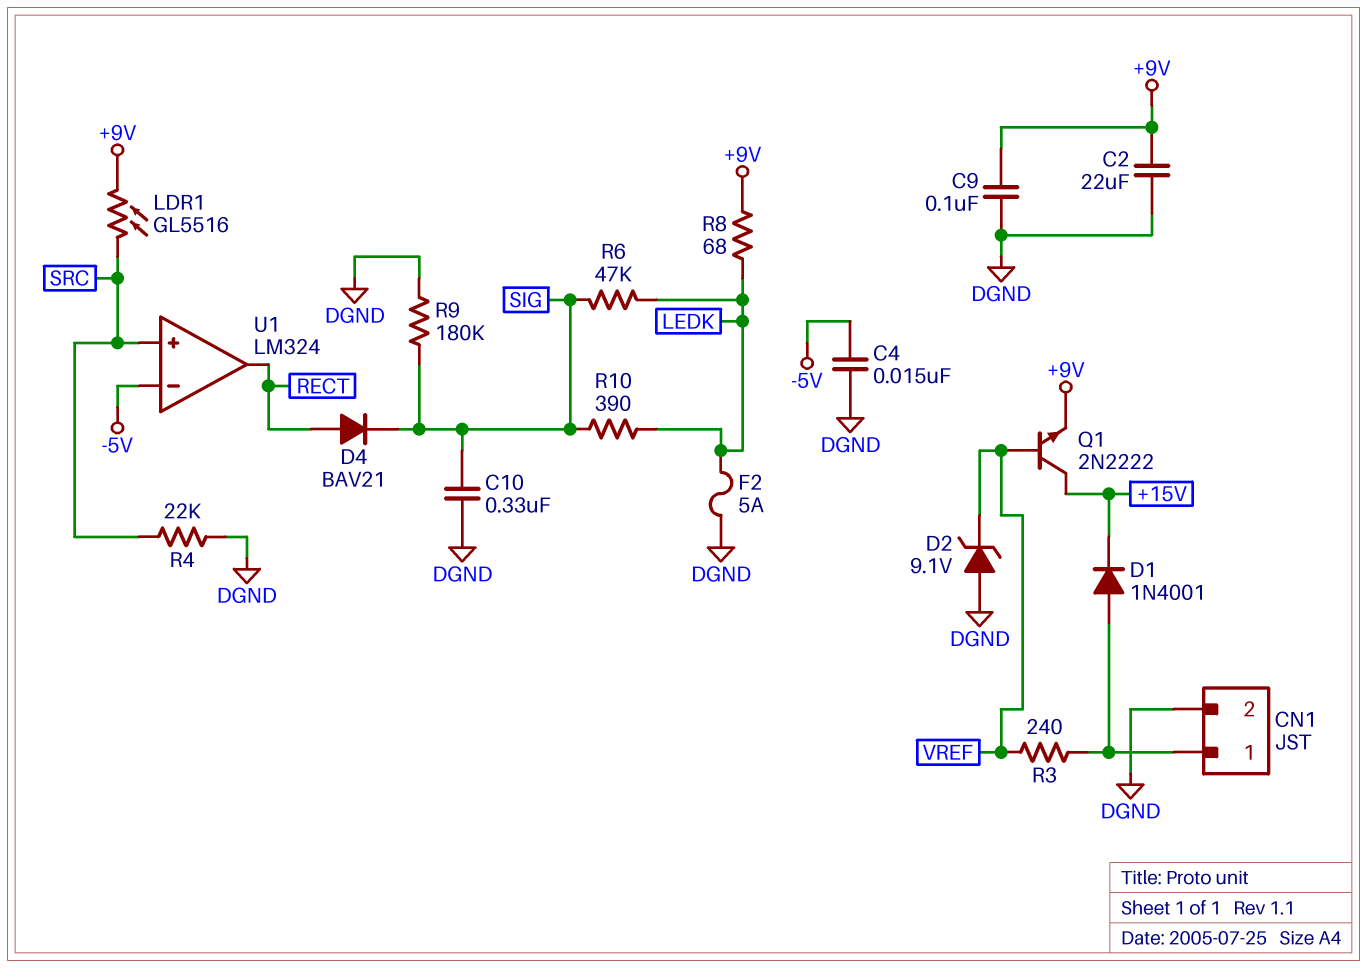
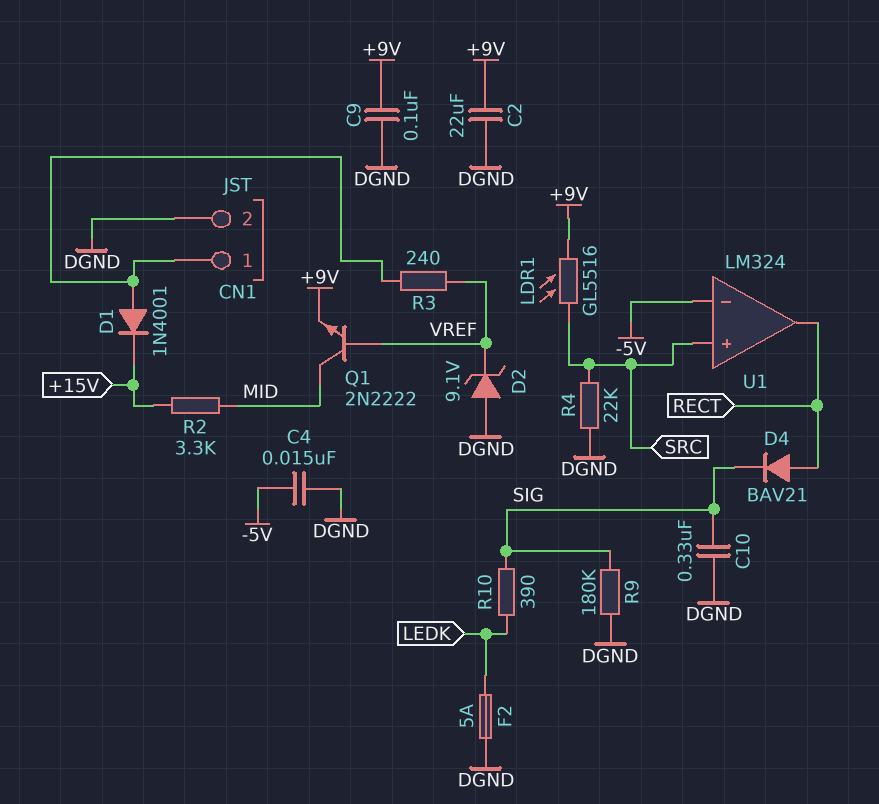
Q1: NPN 2N2222 (B VREF, C +15V, E +9V) -> NPN 2N2222 (B VREF, C MID, E +9V)
R2: none -> 3.3k (+15V, MID)
R6: 47k (LEDK, SIG) -> none
R8: 68 (+9V, LEDK) -> none

